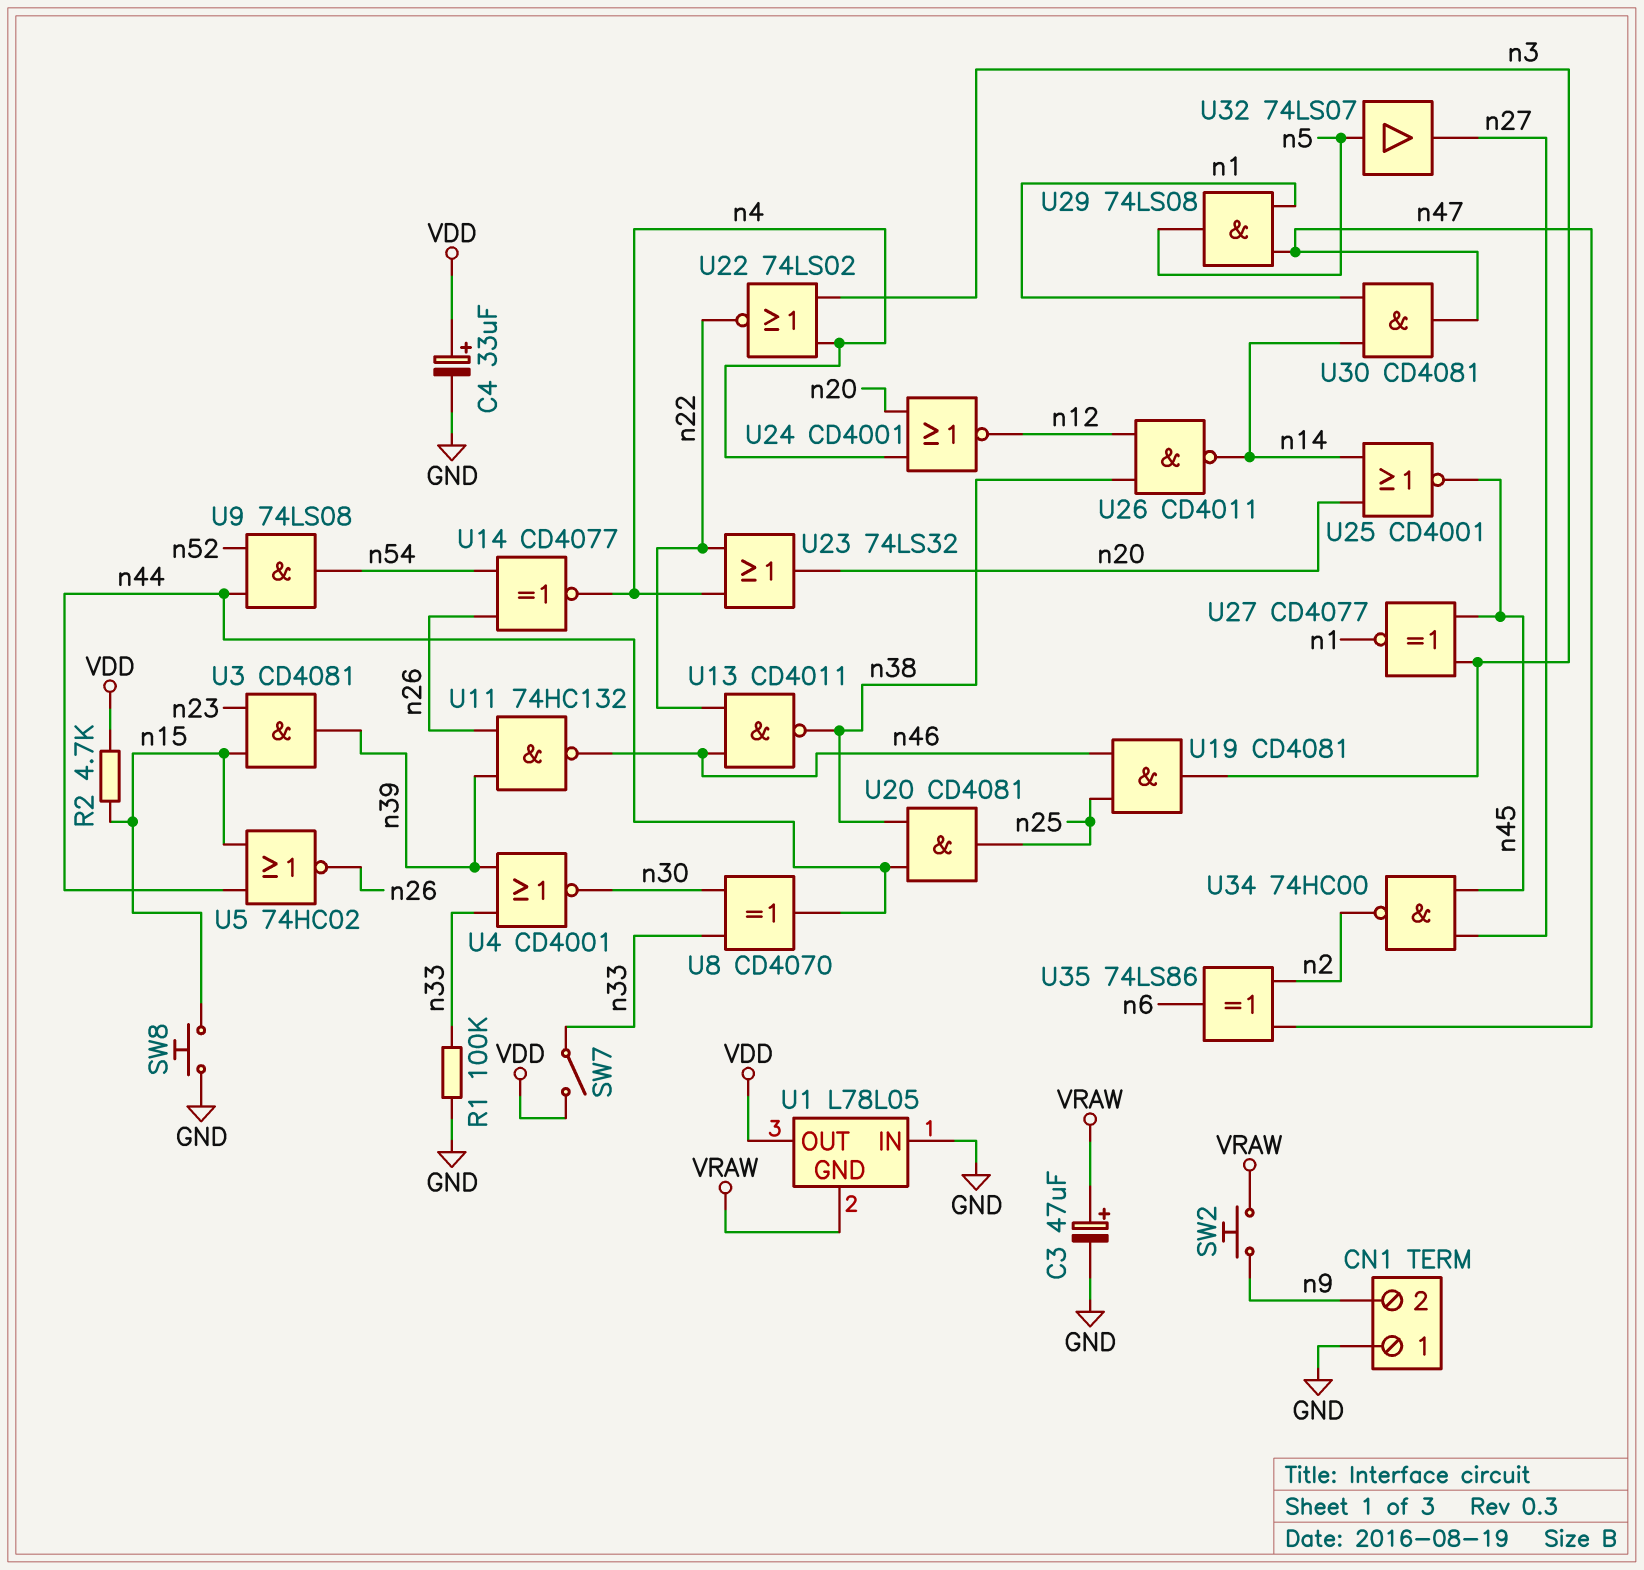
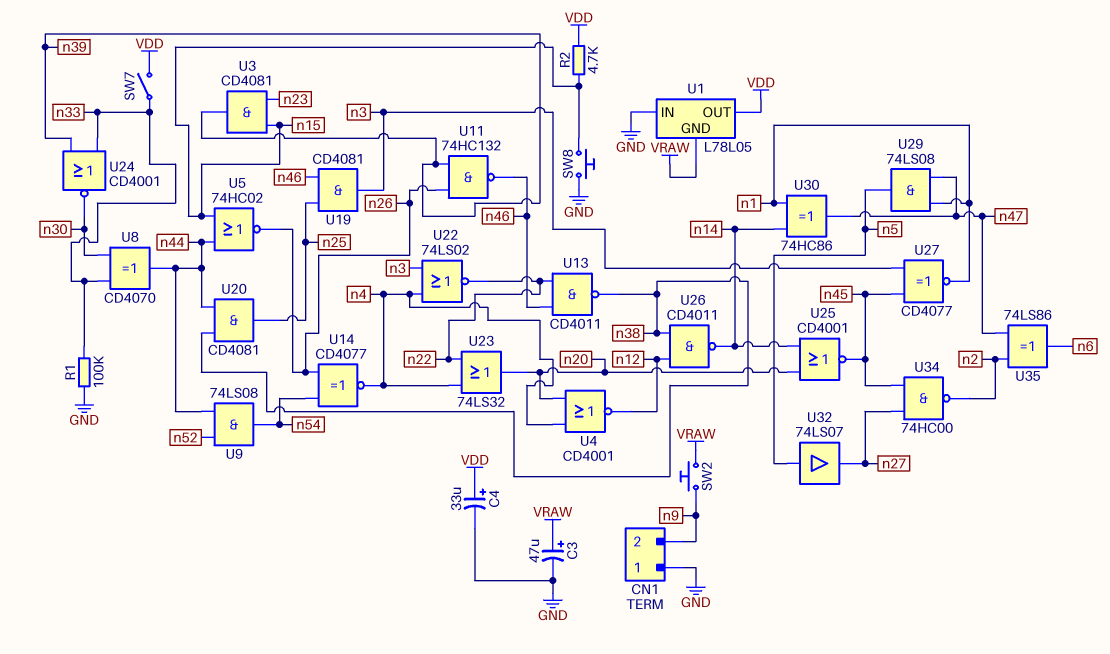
U4: NOR CD4001 (in n33, in n39, out n30) -> NOR CD4001 (in n4, in n20, out n12)
U24: NOR CD4001 (in n4, in n20, out n12) -> NOR CD4001 (in n33, in n39, out n30)
U30: AND CD4081 (in n1, in n14, out n47) -> XOR 74HC86 (in n1, in n14, out n47)

